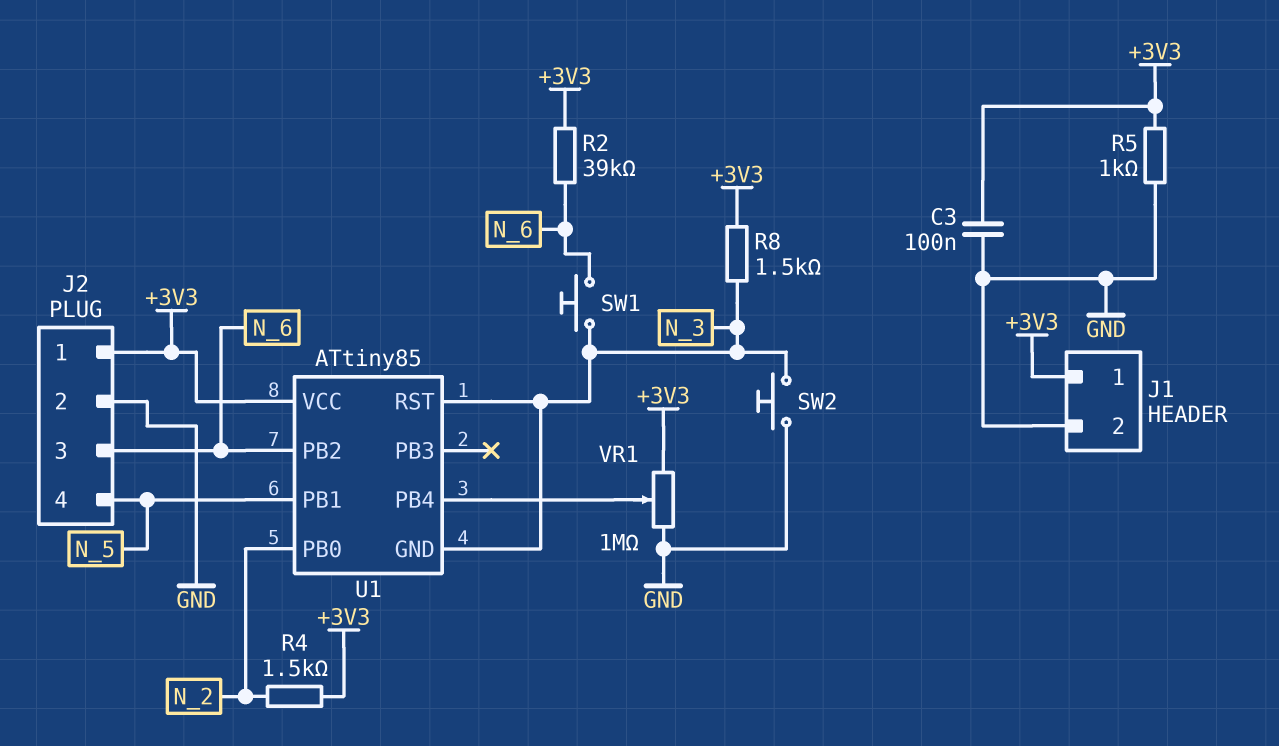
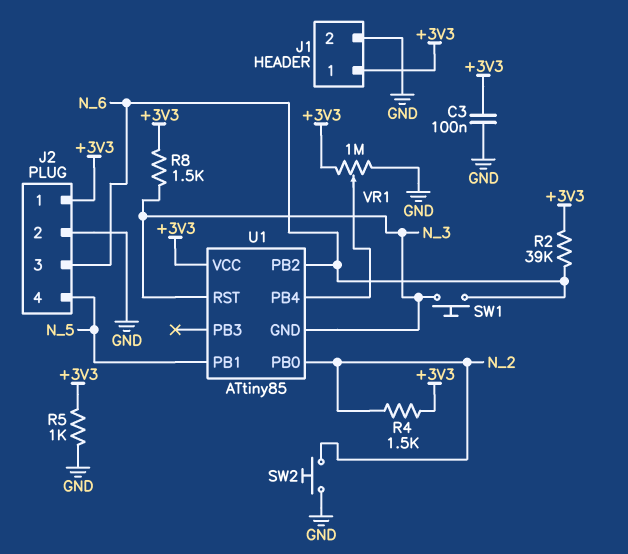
SW2: button (GND, N_3) -> button (GND, N_2)

